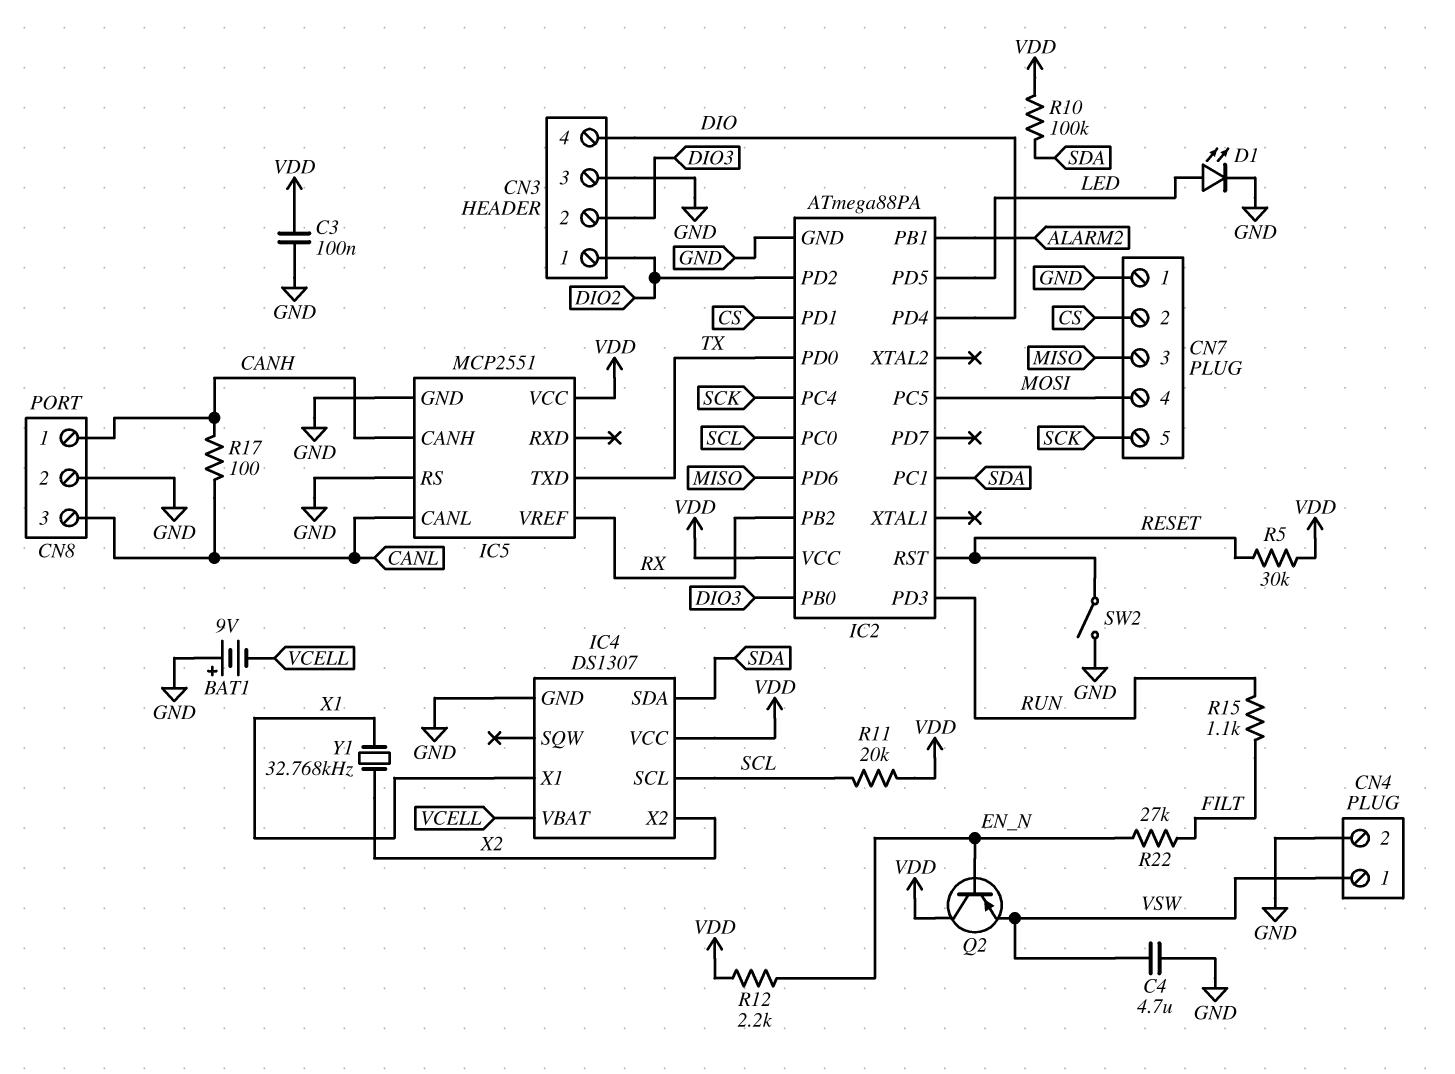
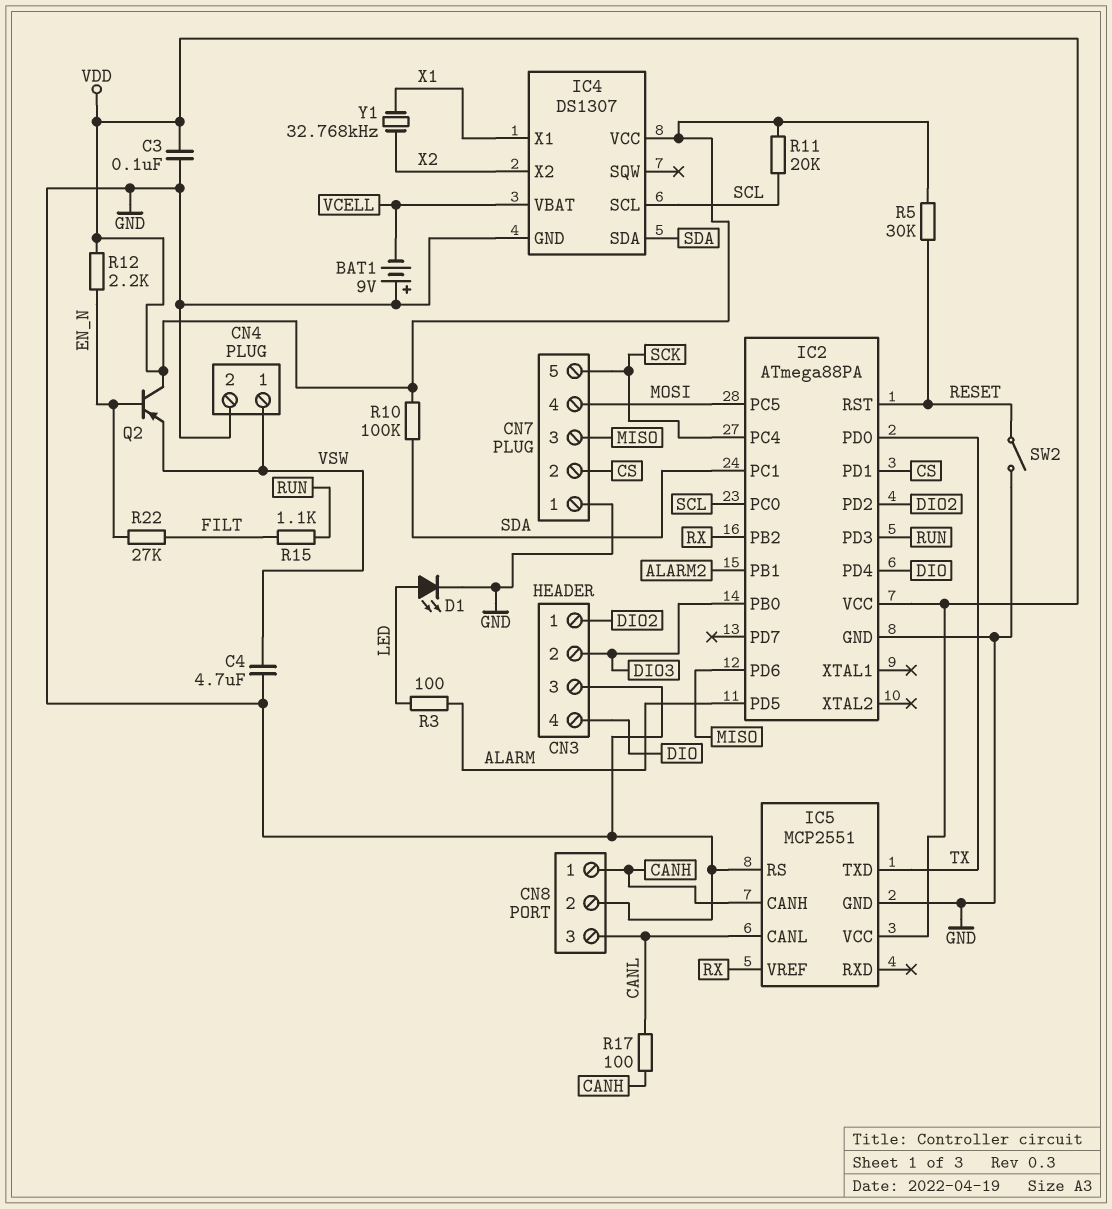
IC2 pin PD5: LED -> ALARM
R3: none -> 100 (ALARM, LED)

